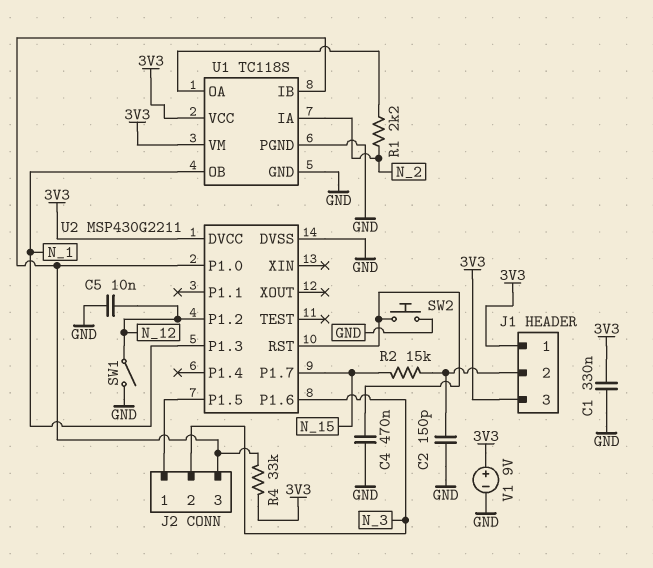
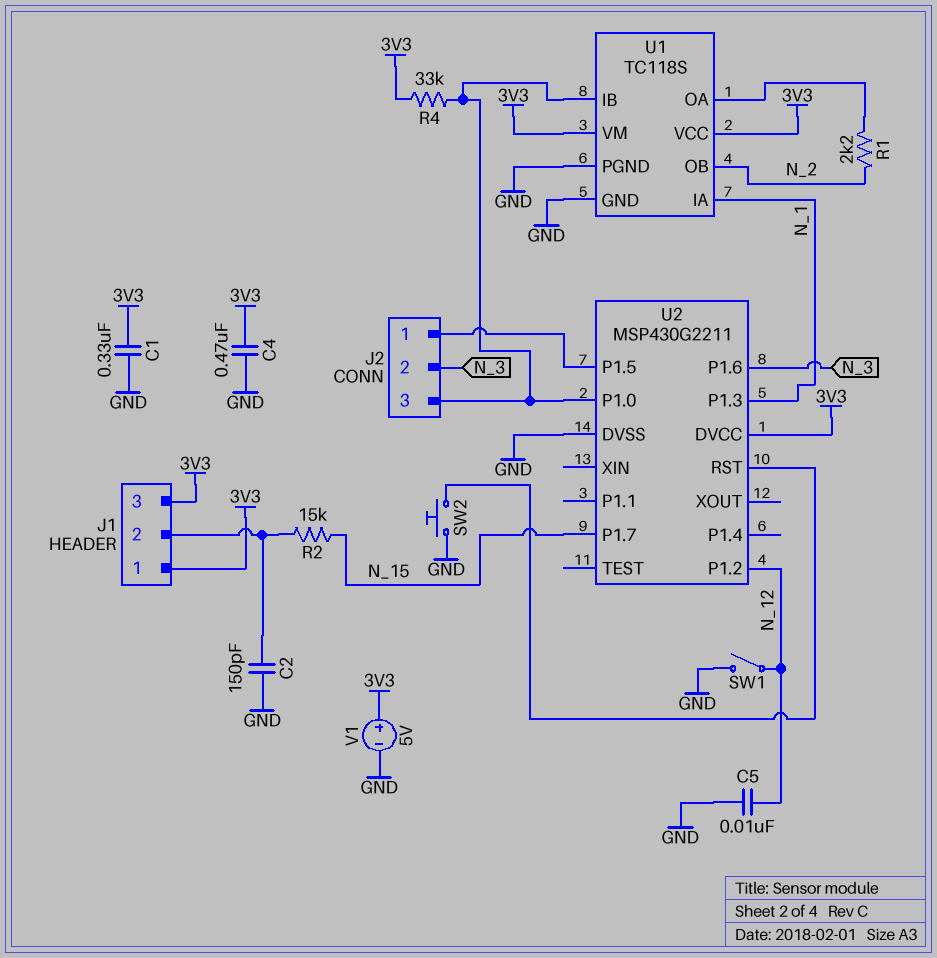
C4: 470nF (GND, U2/RST) -> 470nF (3V3, GND)
U1 pin IA: N_2 -> N_1
U1 pin OB: N_1 -> N_2
V1: 9V (plus 3V3, minus GND) -> 5V (plus 3V3, minus GND)

